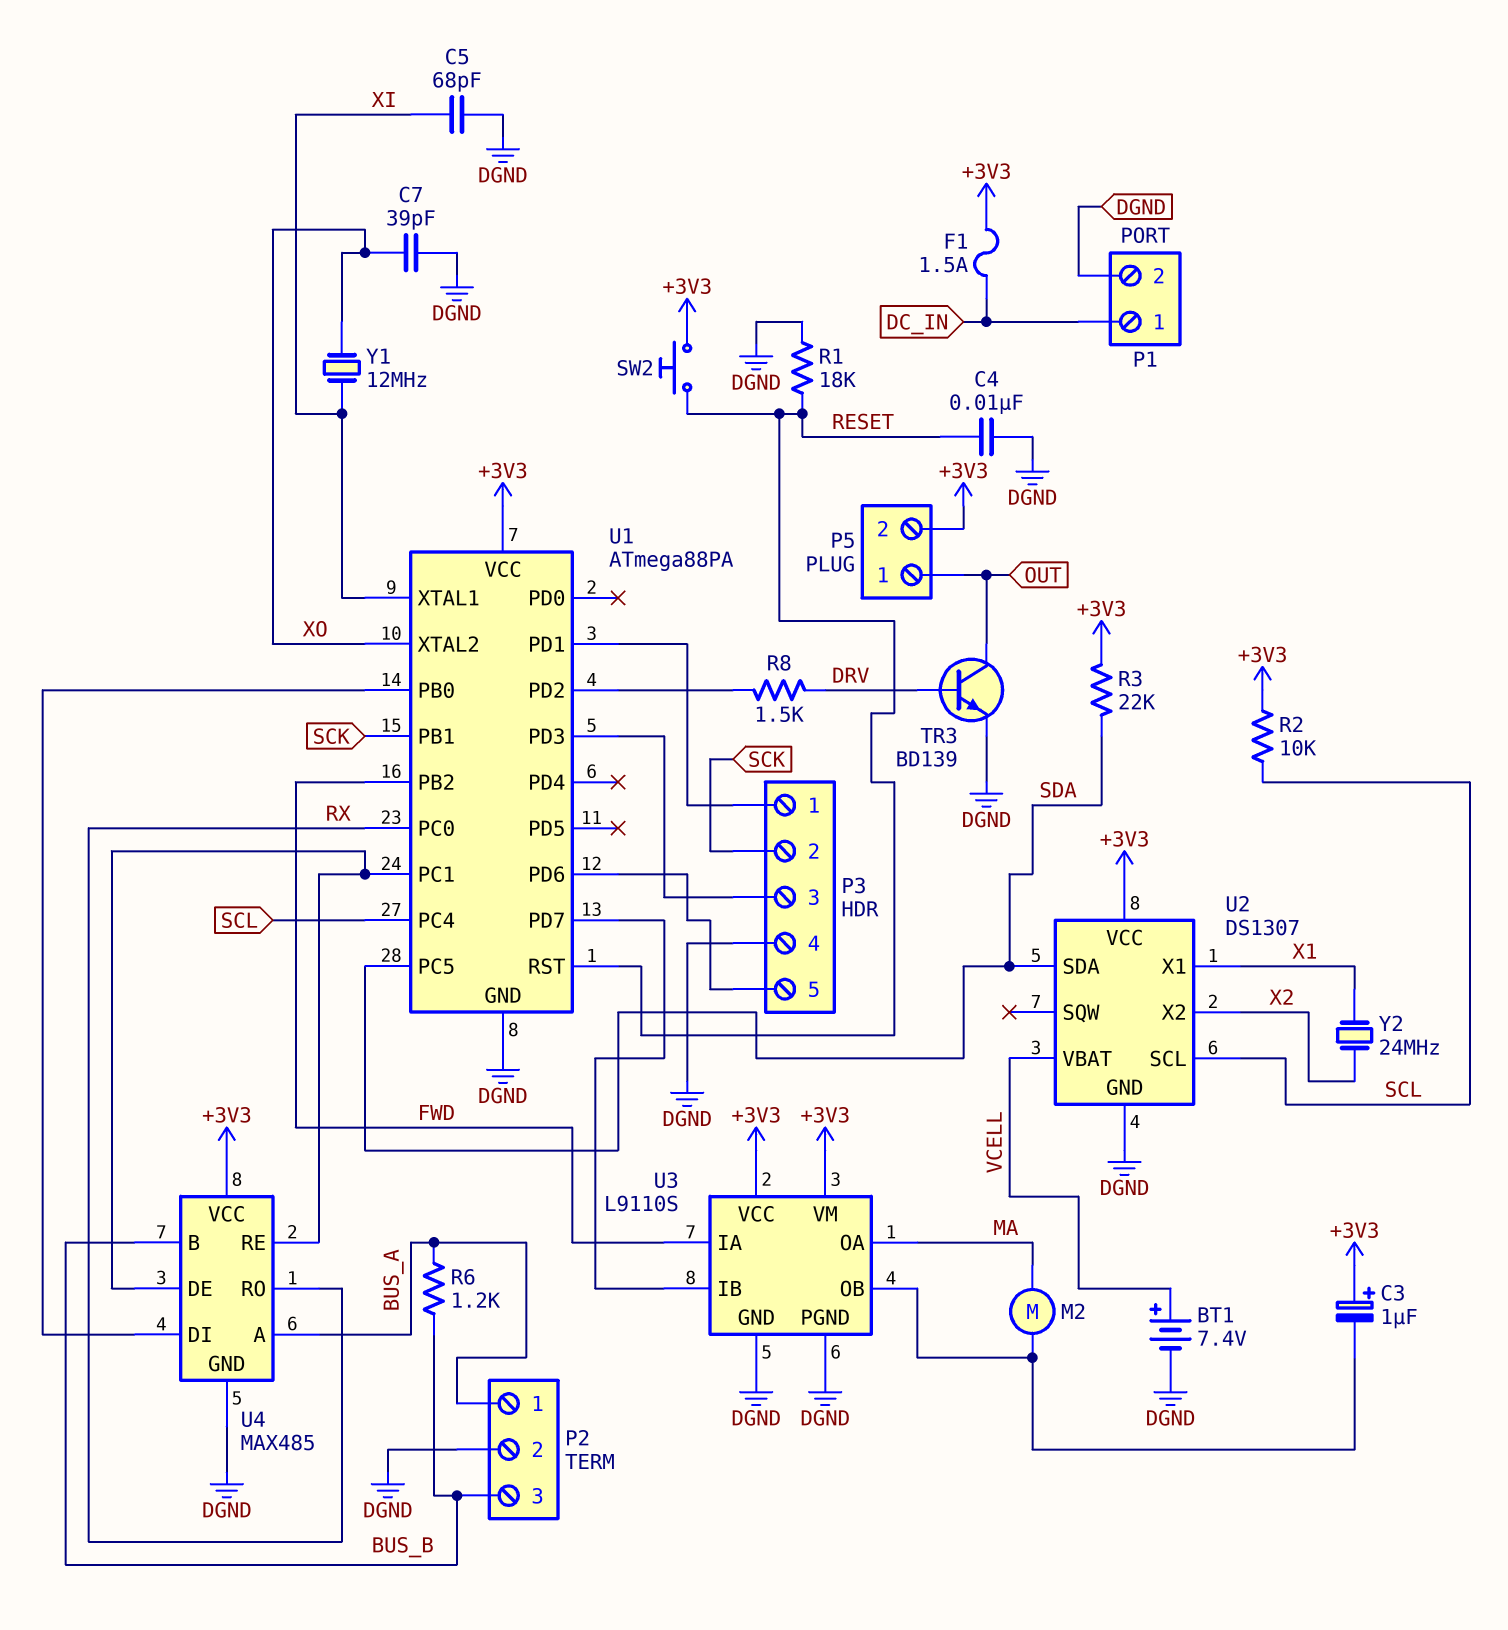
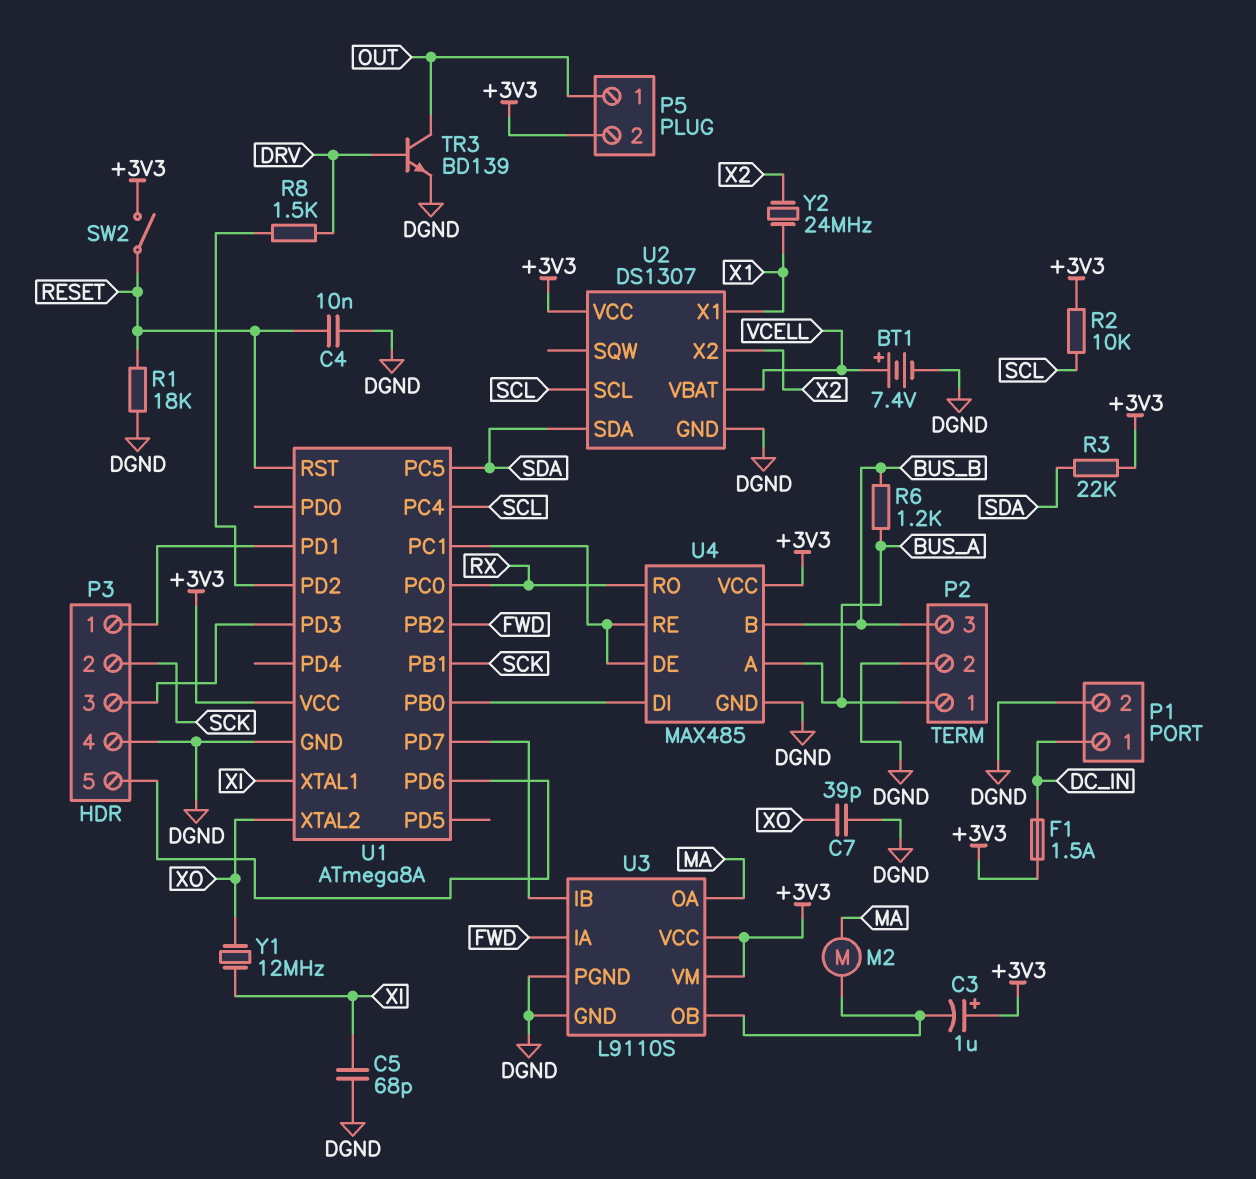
SW2: button (+3V3, RESET) -> switch (+3V3, RESET)
U1: ATmega88PA -> ATmega8A

